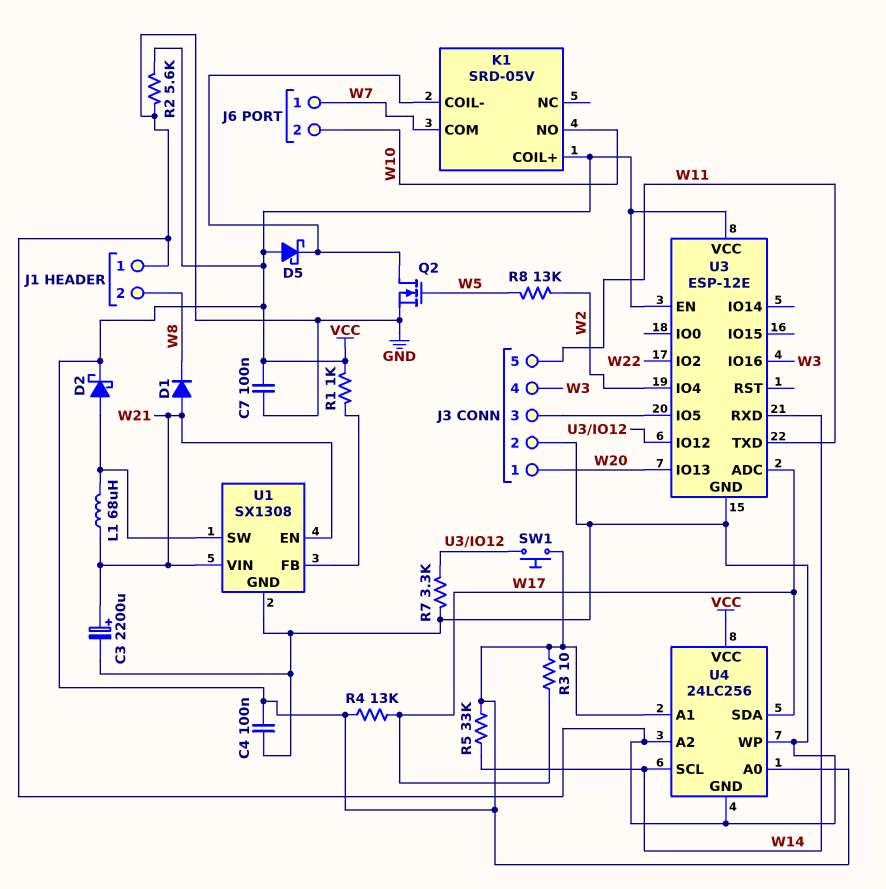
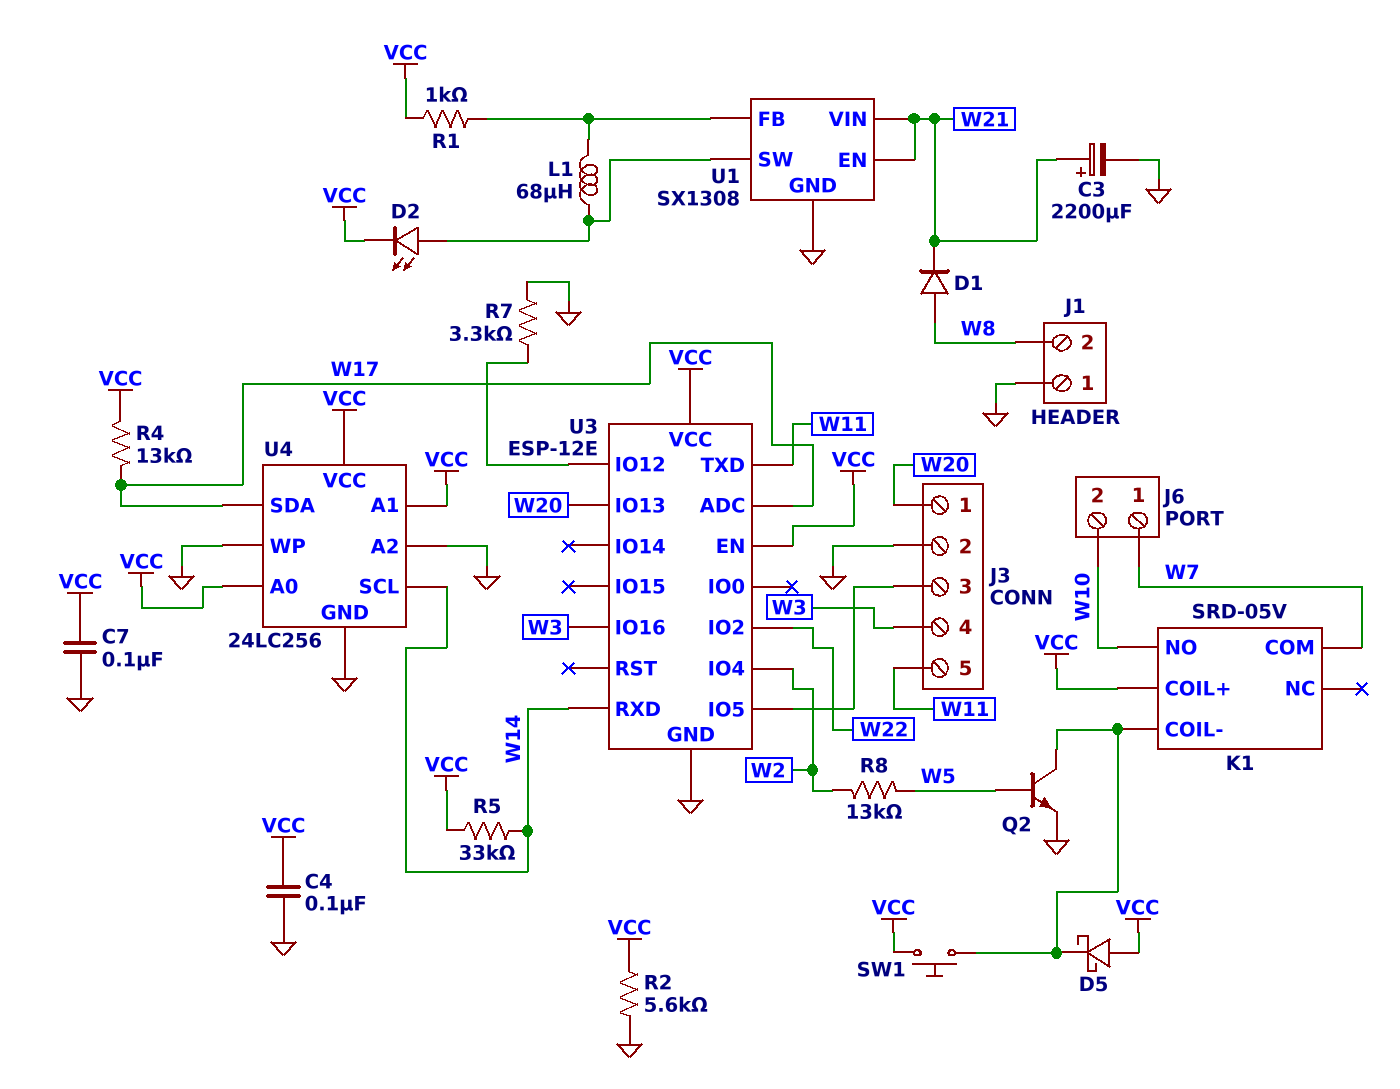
D1: diode (A W21, K W8) -> diode (A W8, K W21)
D2: schottky (A U1/SW, K VCC) -> LED (A U1/SW, K VCC)
L1: 68uH (U1/SW, W21) -> 68uH (U1/FB, U1/SW)
Q2: NMOS (G W5, D K1/COIL-, S GND) -> NPN (B W5, C K1/COIL-, E GND)
R3: 10 (VCC, W17) -> none
SW1: button (U3/IO12, VCC) -> button (K1/COIL-, VCC)

